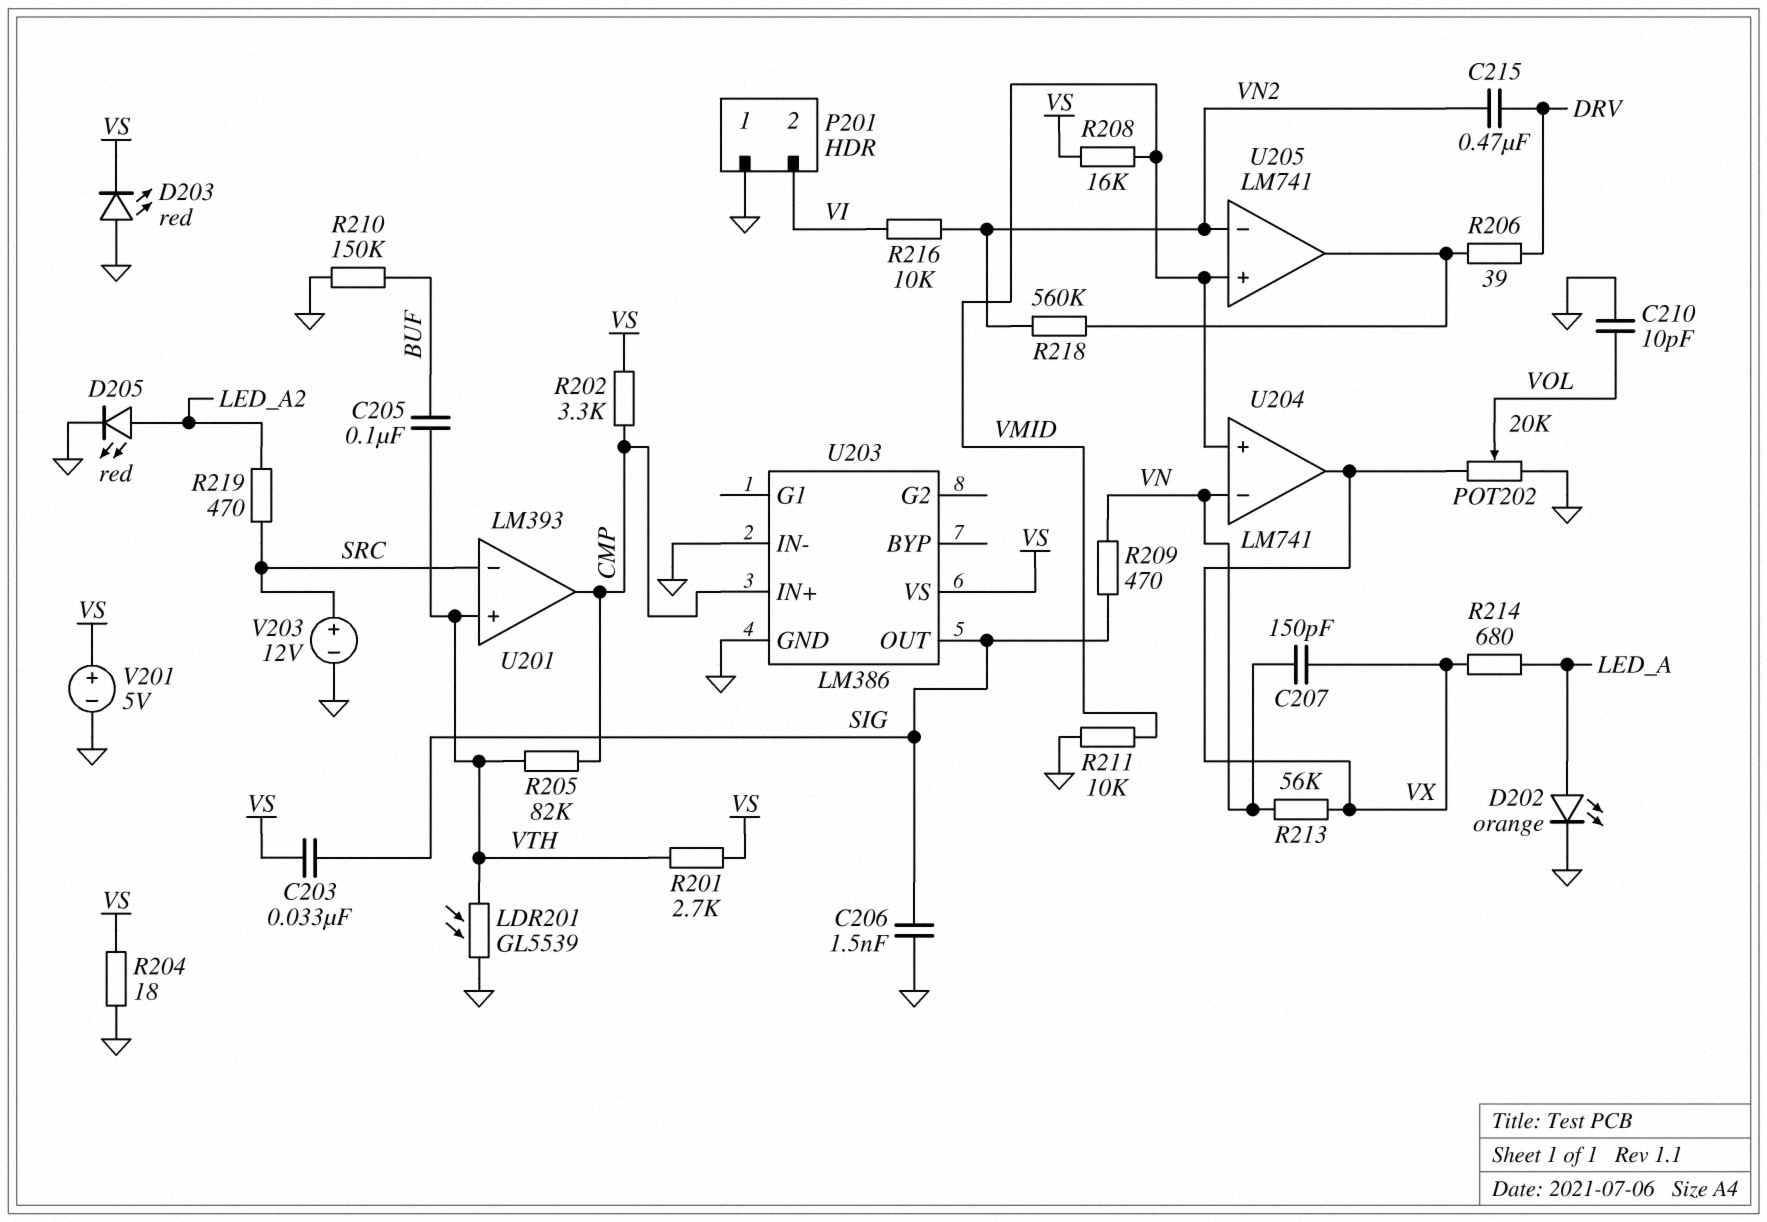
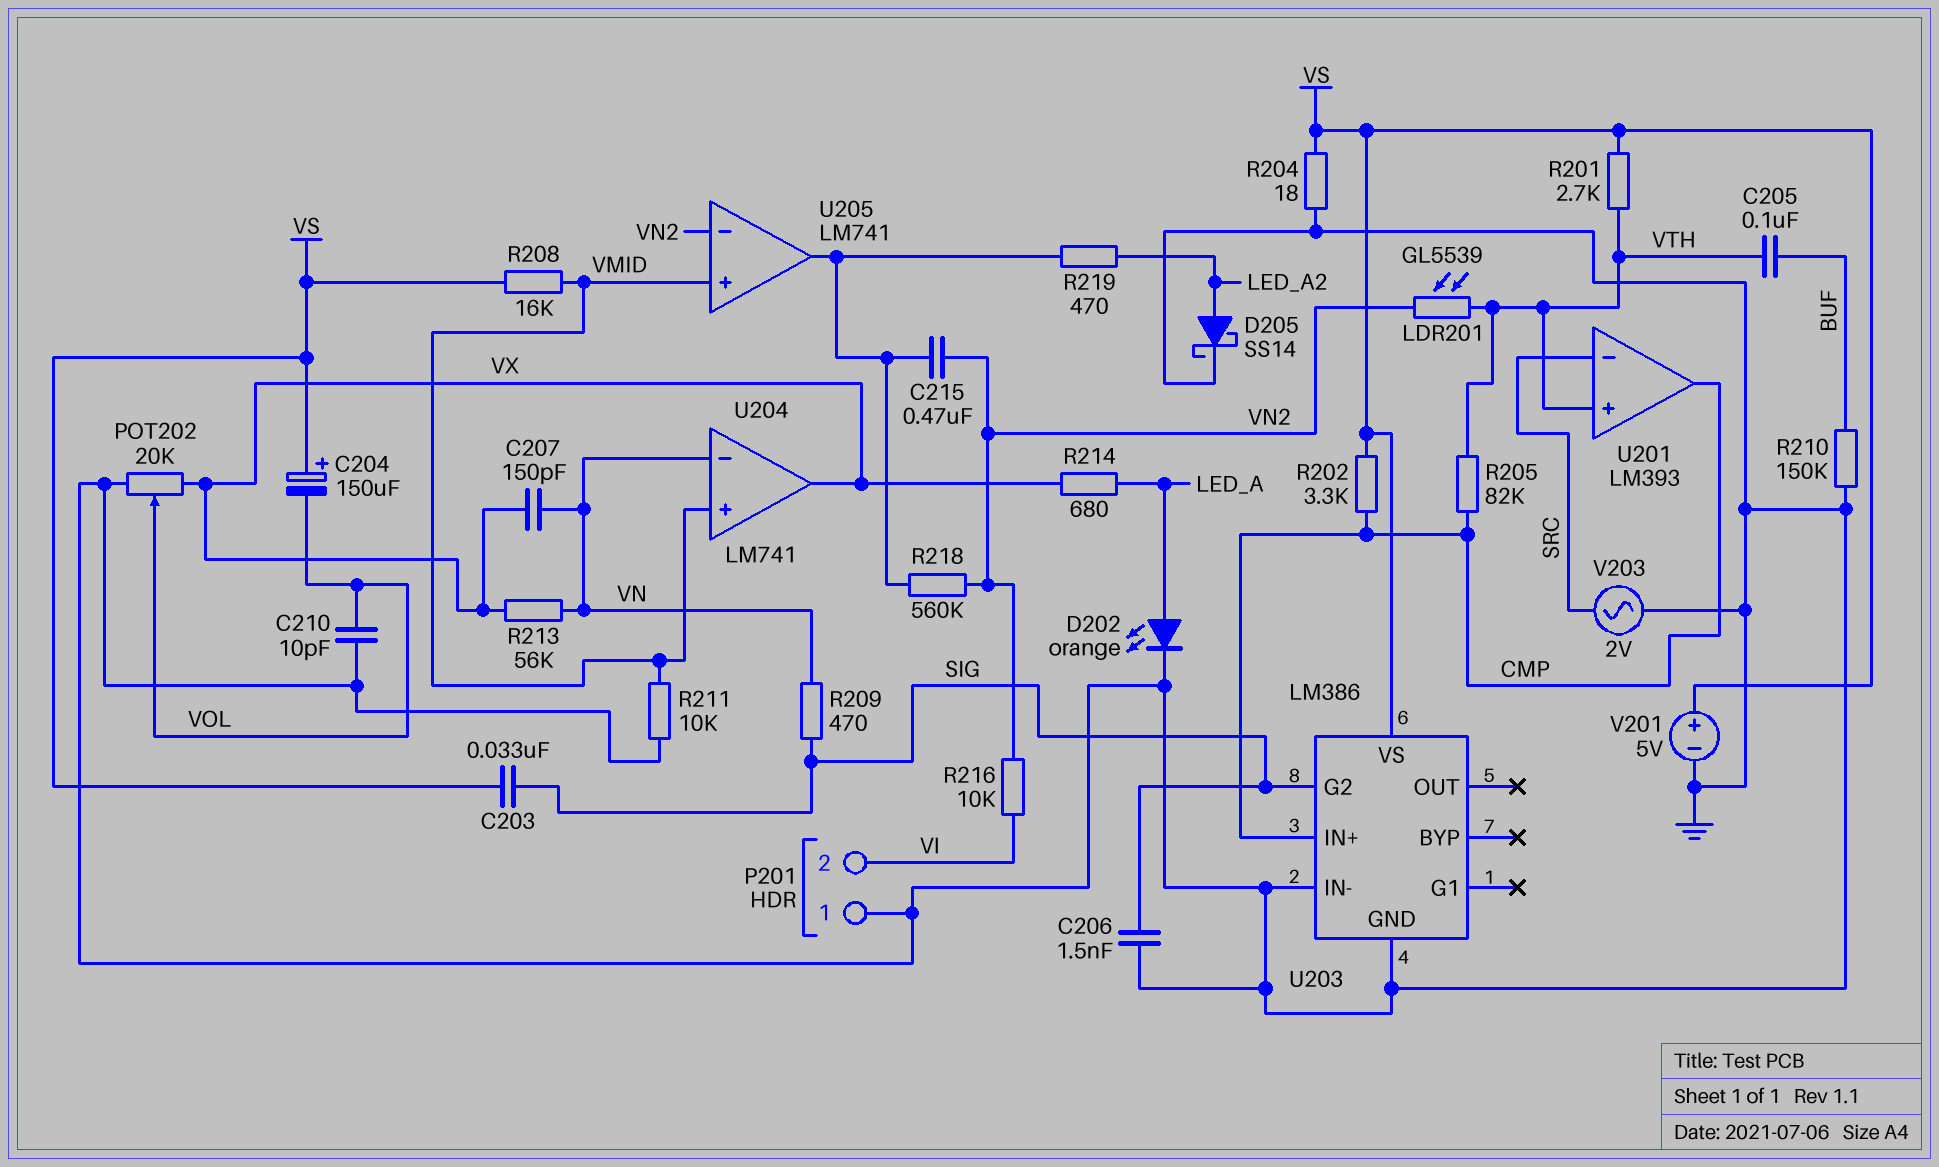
C204: none -> 150uF (plus VS, minus VOL)
C215: 470nF (DRV, VN2) -> 470nF (U205/out, VN2)
D203: LED red (A GND, K VS) -> none
D205: LED red (A LED_A2, K GND) -> schottky SS14 (A LED_A2, K GND)
LDR201: GL5539 (GND, VTH) -> GL5539 (VN2, VTH)
R206: 39 (DRV, U205/out) -> none
R219: 470 (LED_A2, SRC) -> 470 (LED_A2, U205/out)
U203 pin G2: none -> SIG
U203 pin OUT: SIG -> none
V203: 12V (plus SRC, minus GND) -> AC 2V (GND, SRC)

